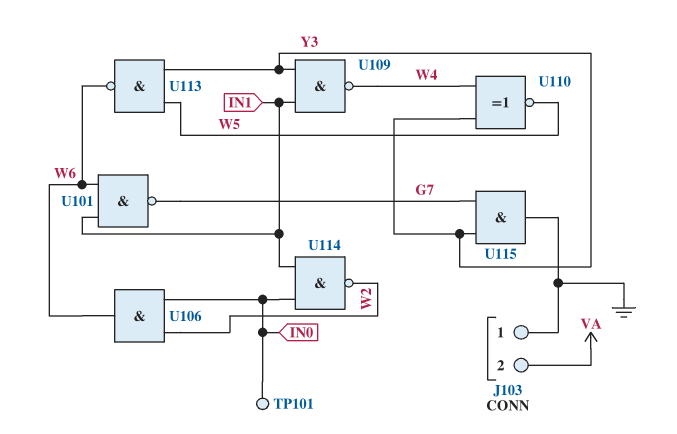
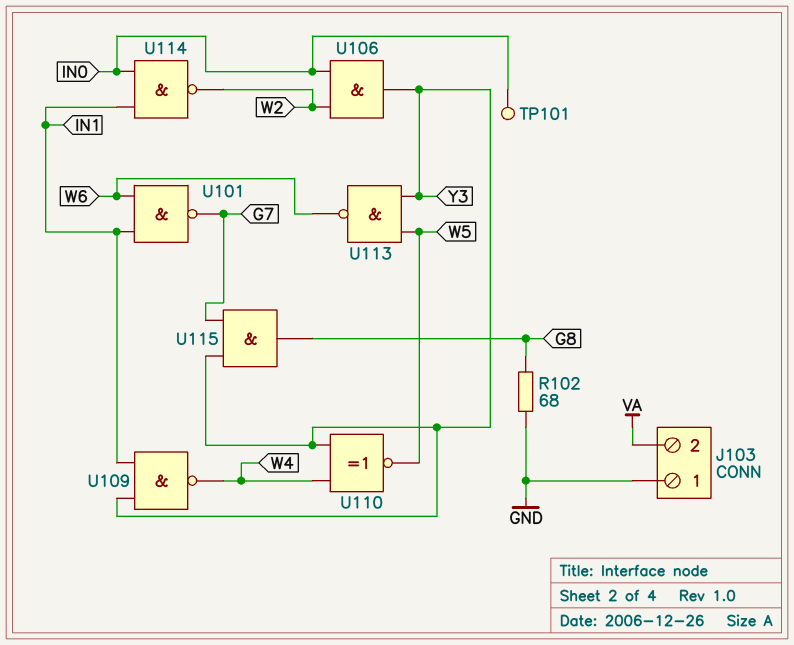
R102: none -> 68 (G8, GND)
U106: AND (in IN0, in W2, out W6) -> AND (in IN0, in W2, out Y3)
U115: AND (in G7, in Y3, out GND) -> AND (in G7, in Y3, out G8)

